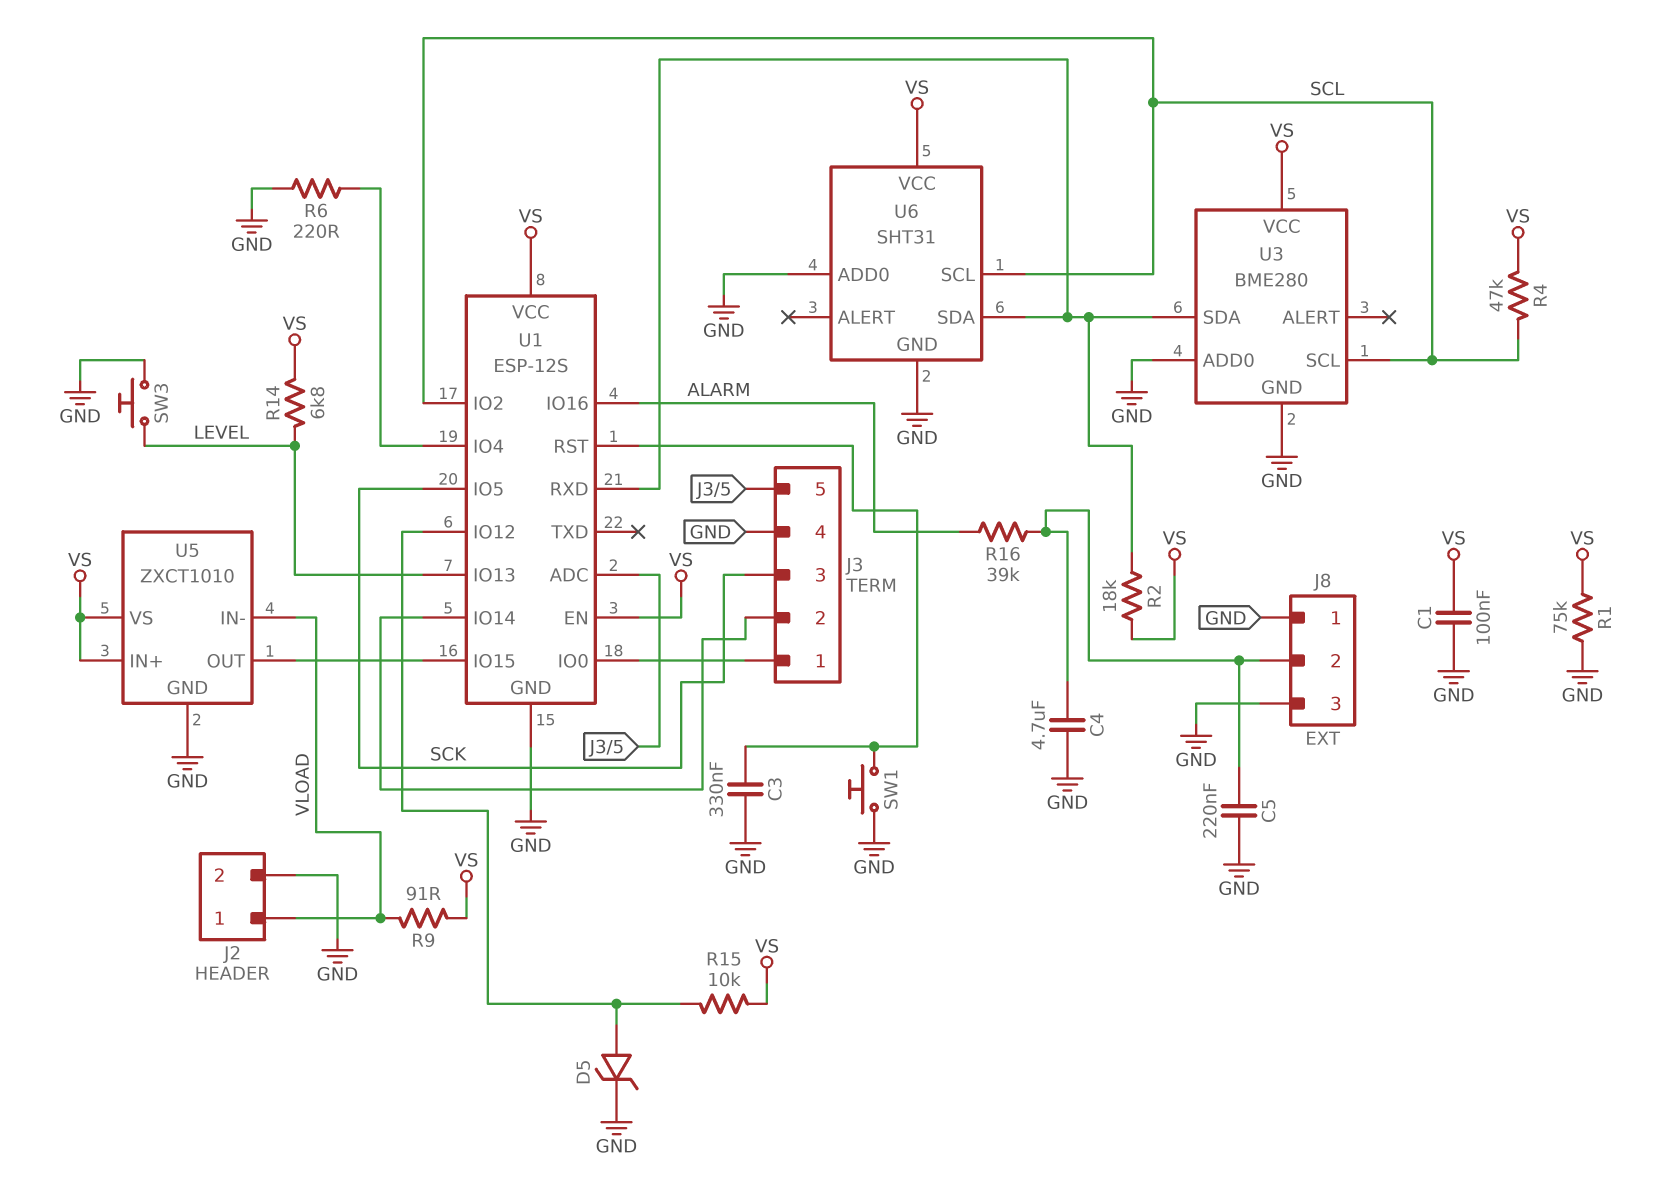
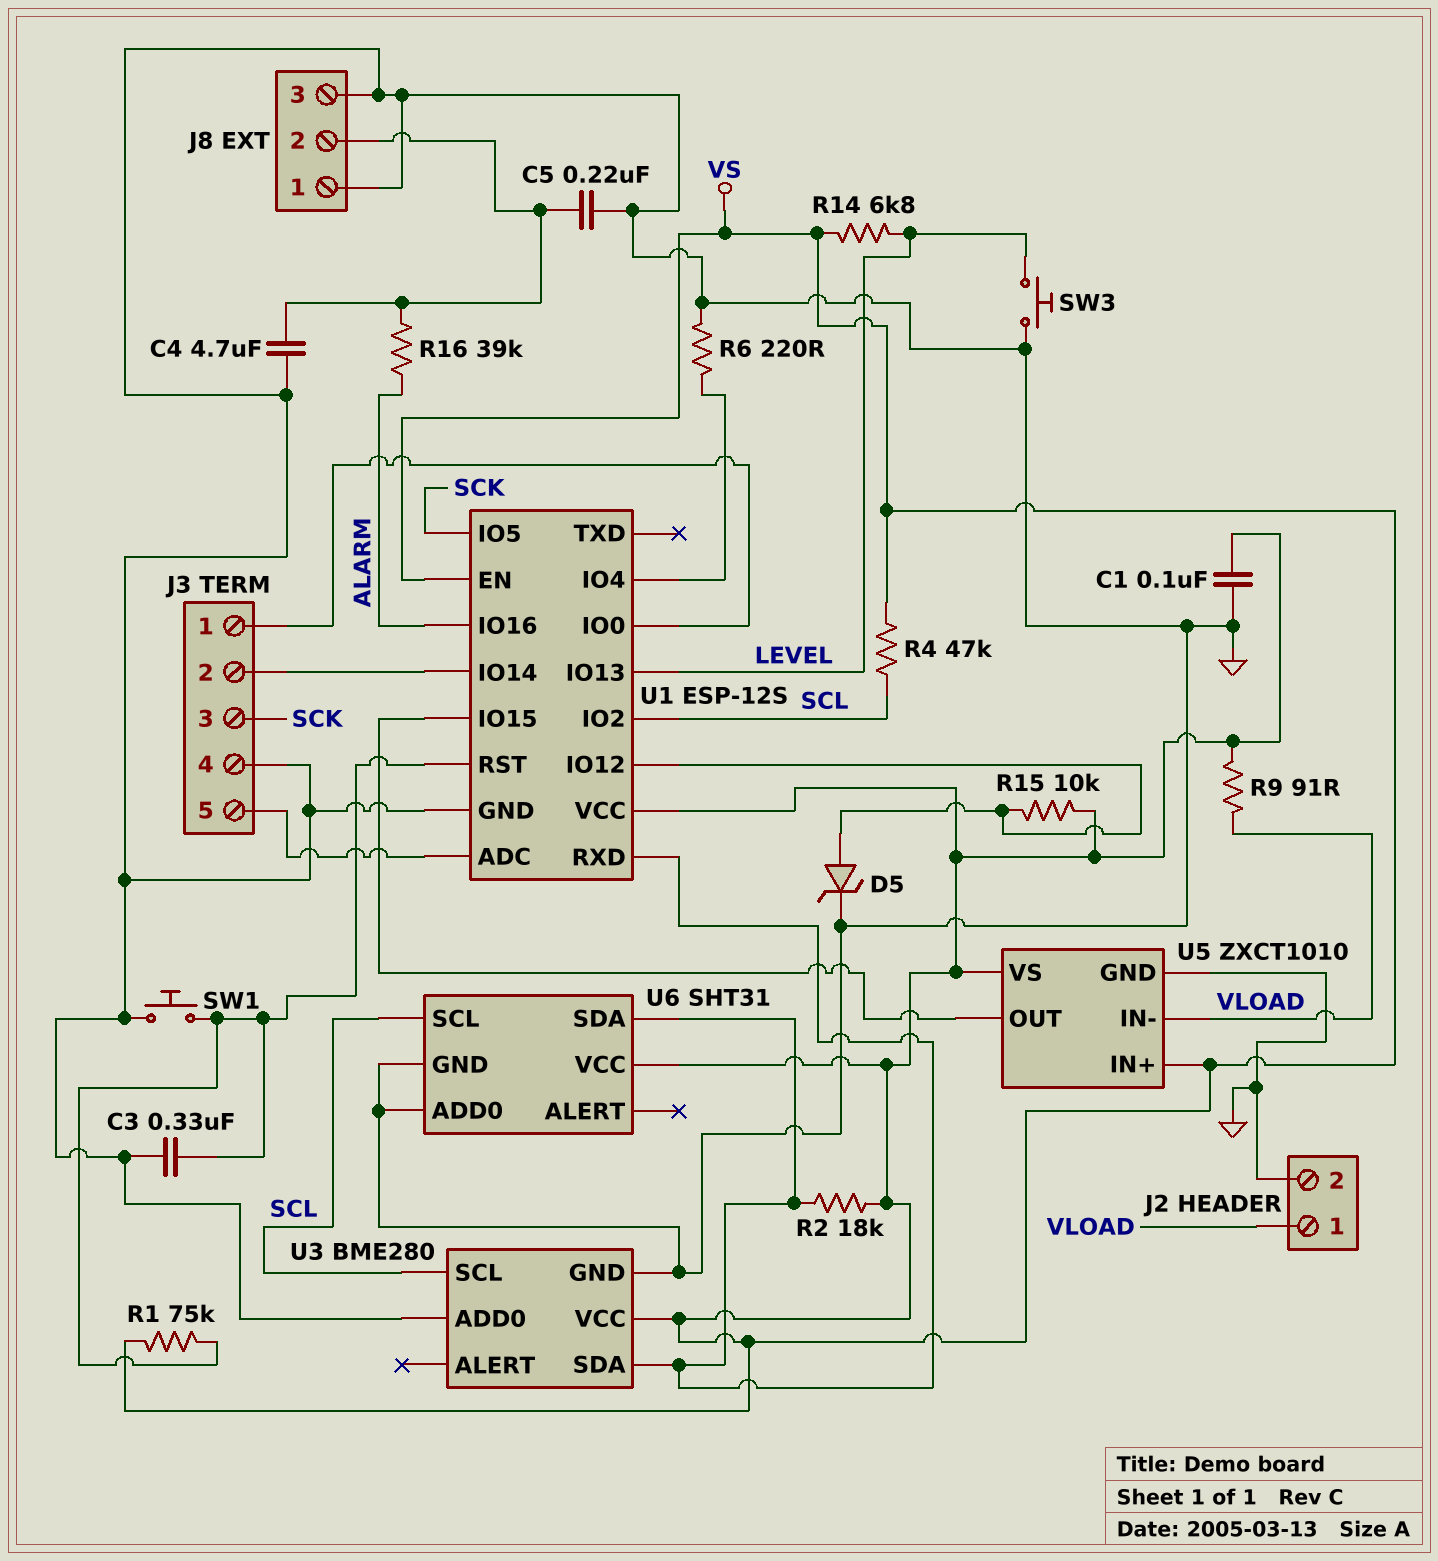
R1: 75k (GND, VS) -> 75k (U1/RST, VS)

